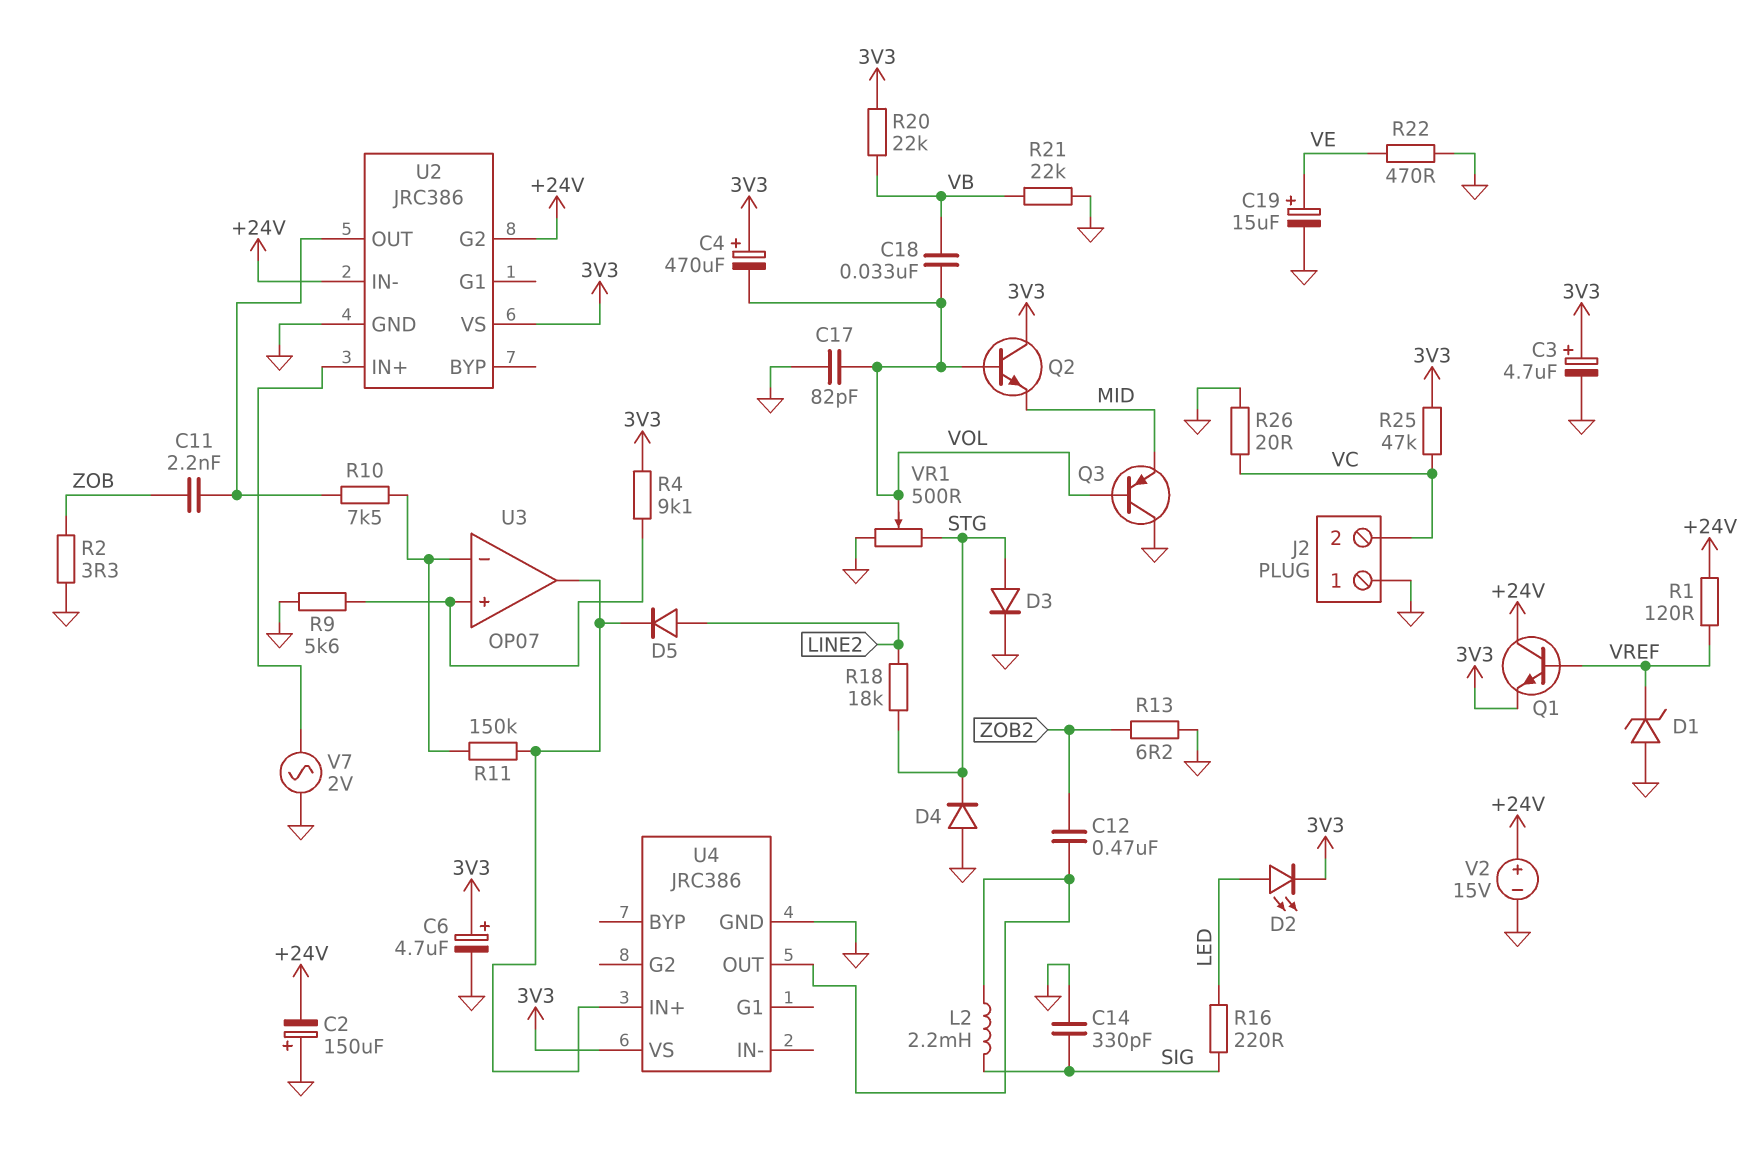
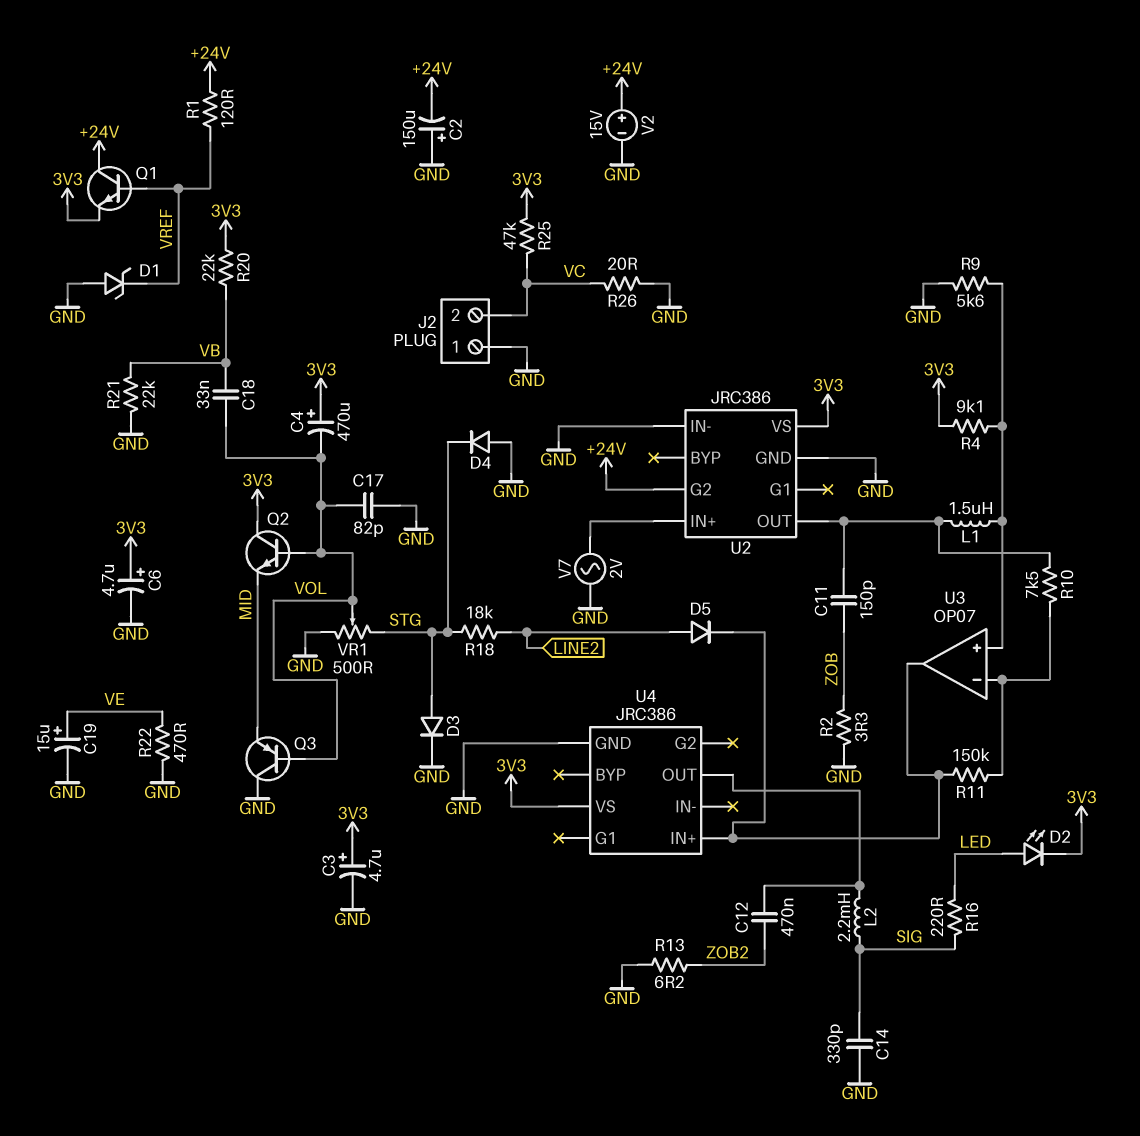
C11: 2.2nF (U2/OUT, ZOB) -> 150pF (U2/OUT, ZOB)
L1: none -> 1.5uH (U2/OUT, U3/in+)
U2 pin IN-: +24V -> GND

